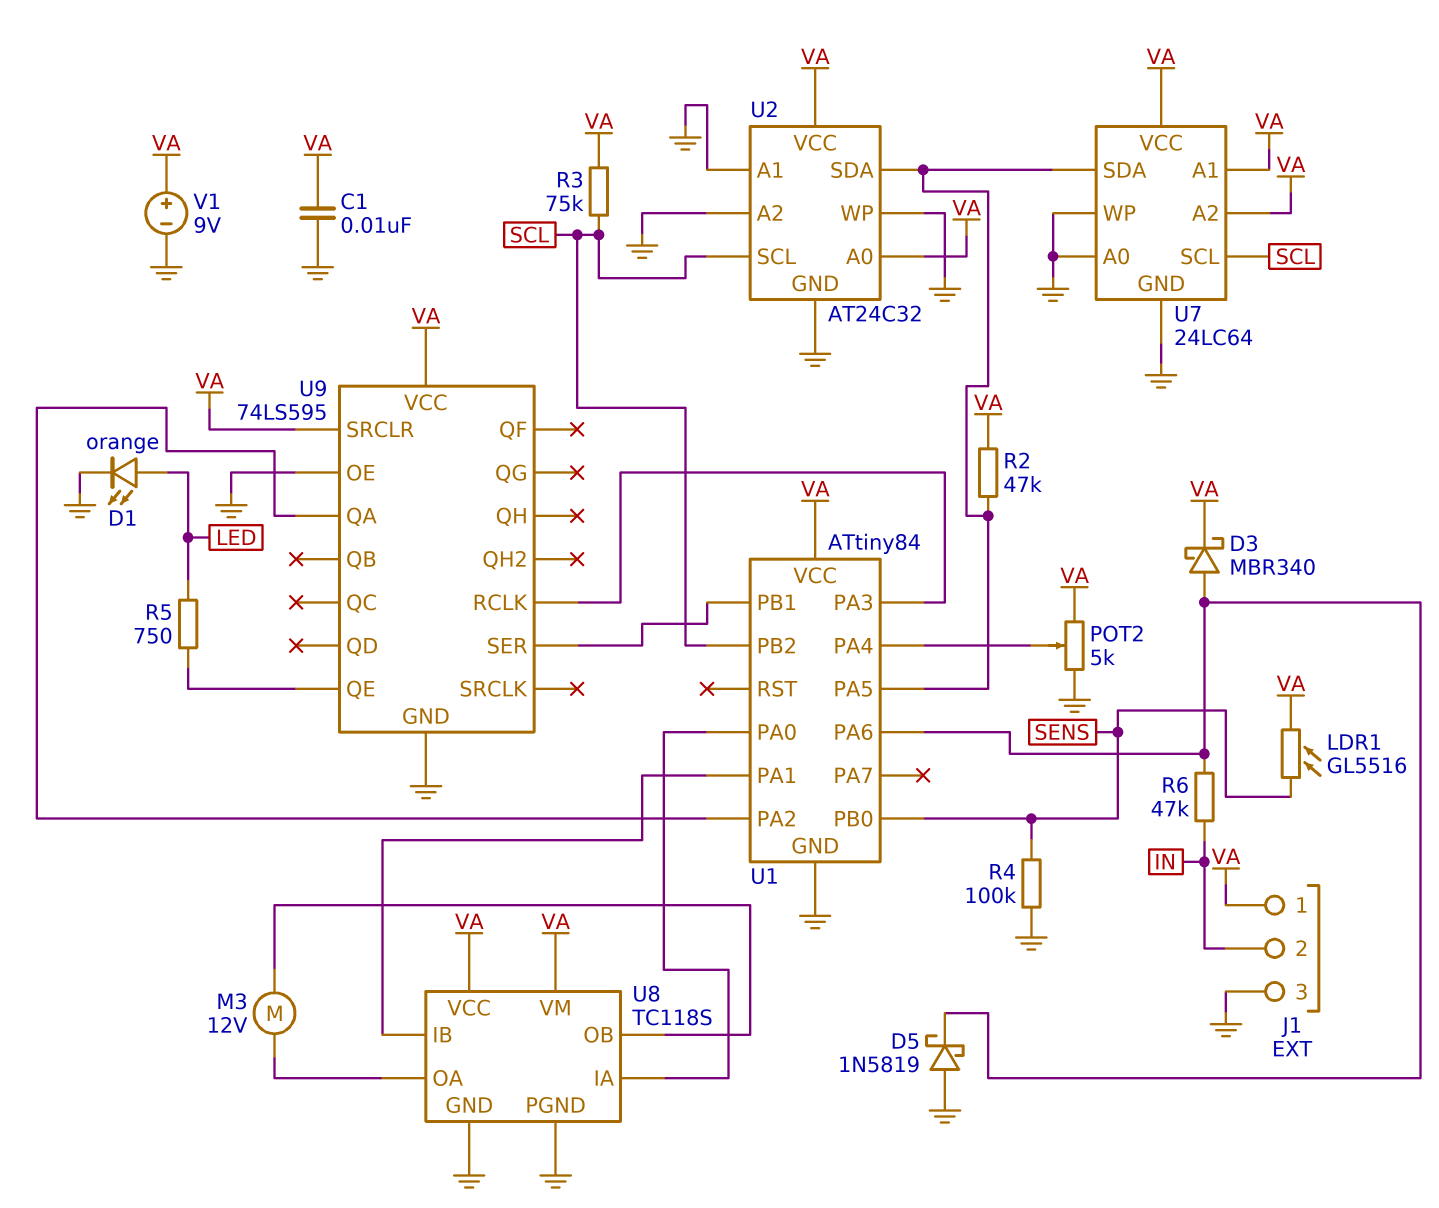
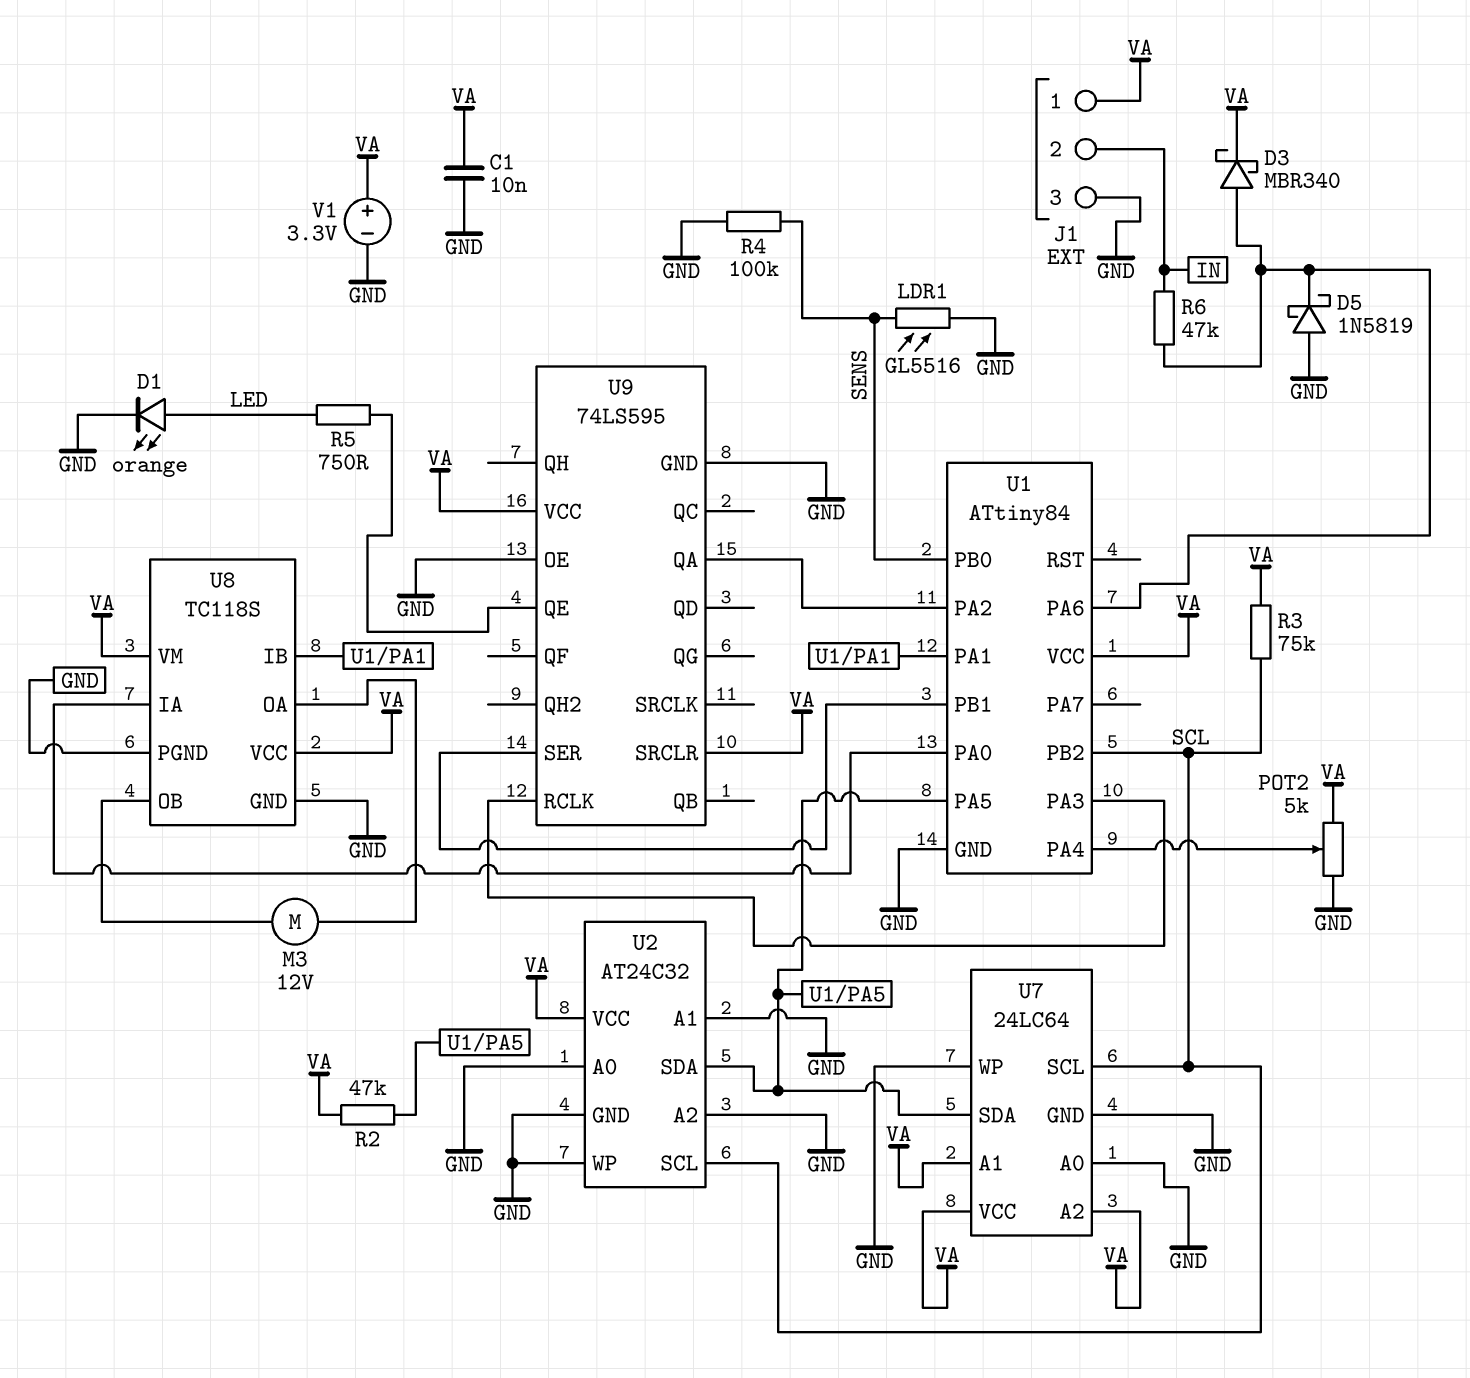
LDR1: GL5516 (SENS, VA) -> GL5516 (GND, SENS)
U2 pin A0: VA -> GND
V1: 9V (plus VA, minus GND) -> 3.3V (plus VA, minus GND)

